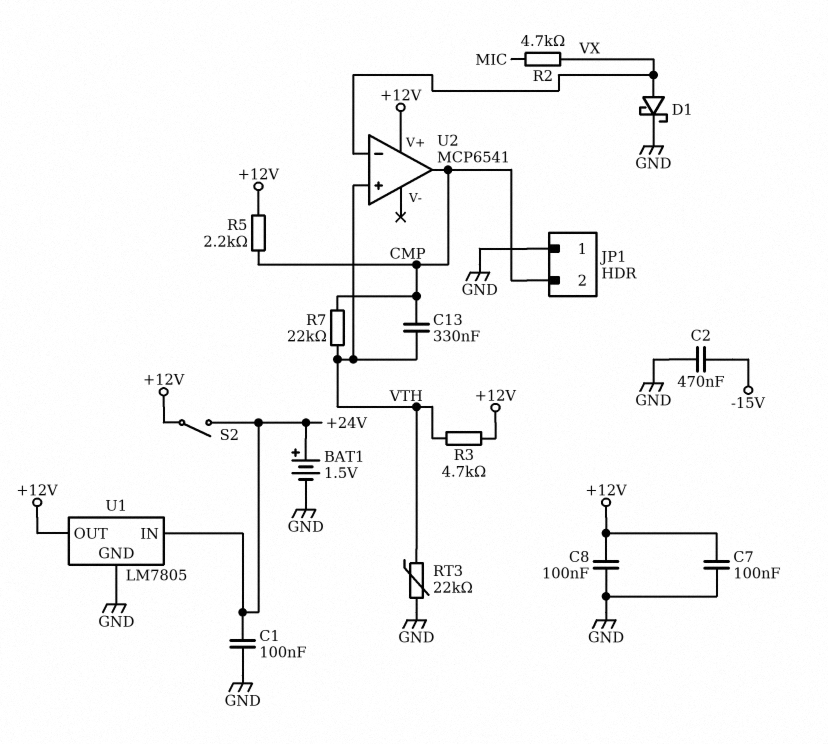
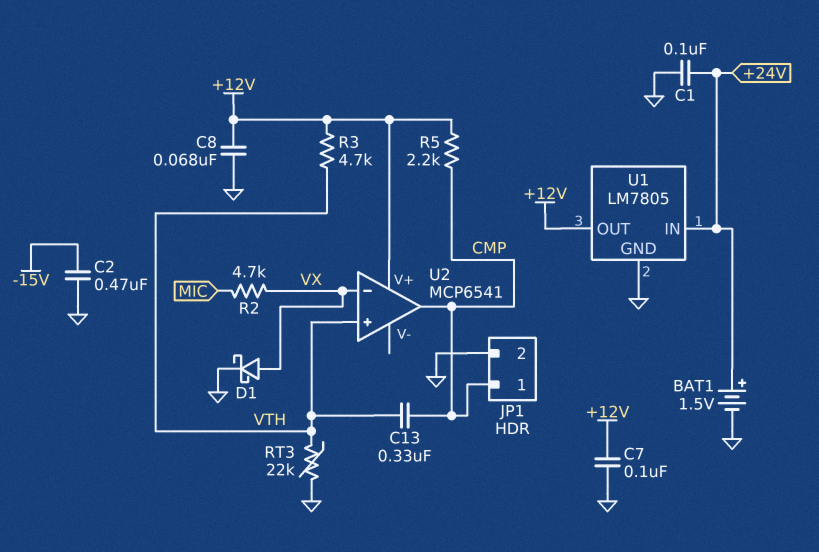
C8: 100nF (+12V, GND) -> 68nF (+12V, GND)
JP1 pin 1: GND -> CMP
JP1 pin 2: CMP -> GND
R7: 22k (CMP, VTH) -> none
S2: switch (+12V, +24V) -> none

